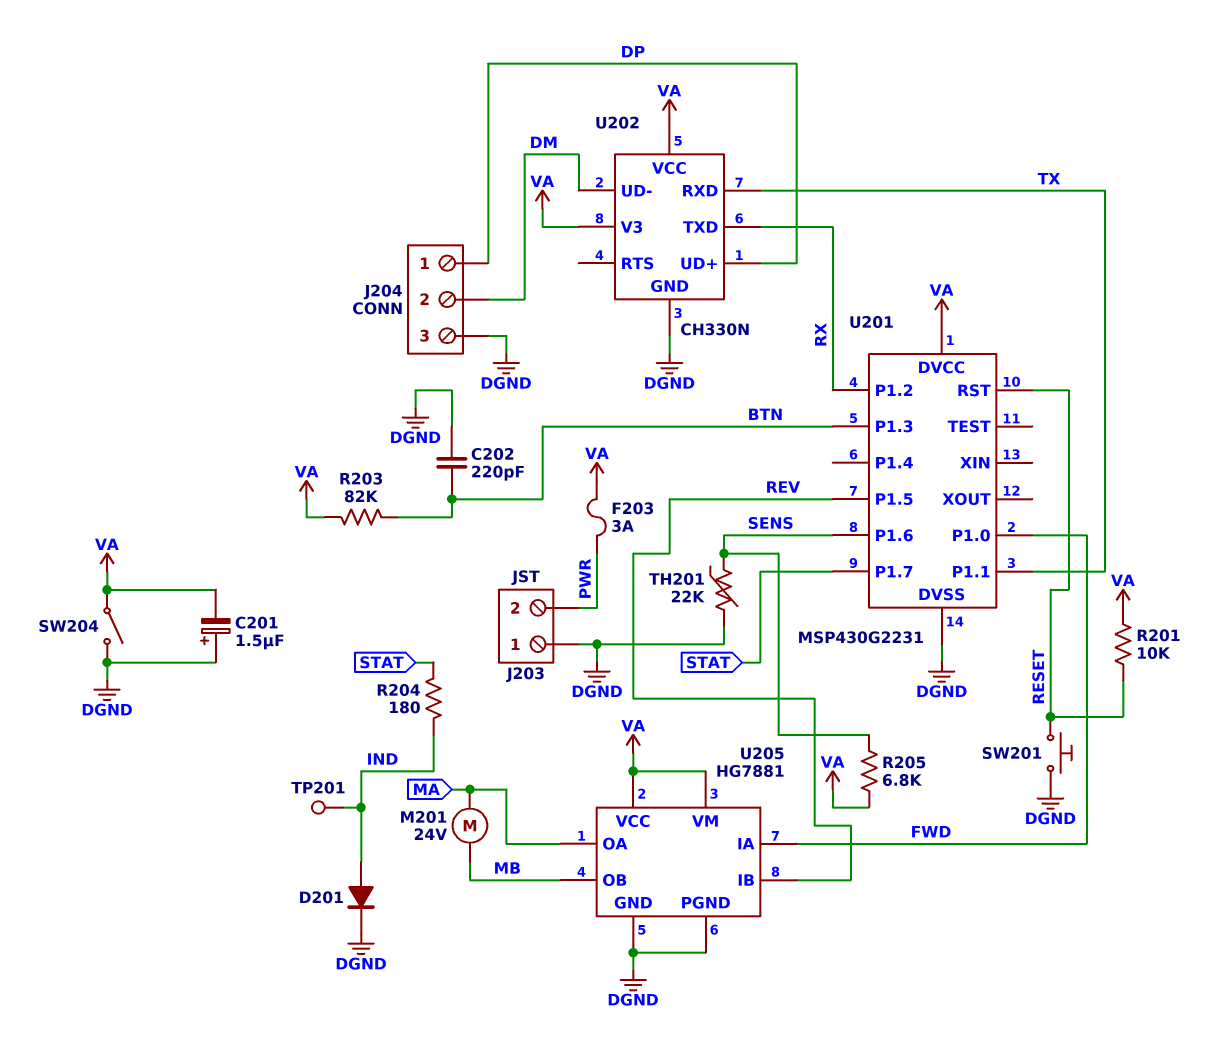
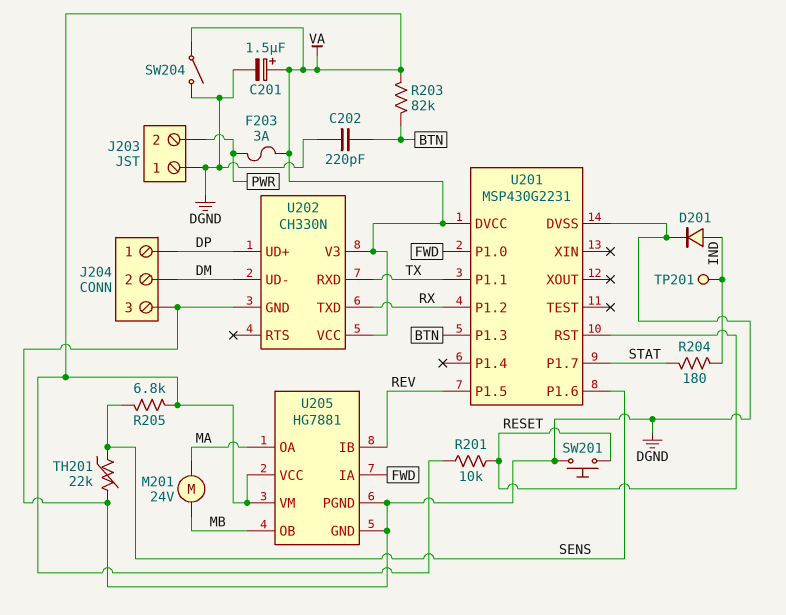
C201: 1.5uF (plus DGND, minus VA) -> 1.5uF (plus VA, minus DGND)

